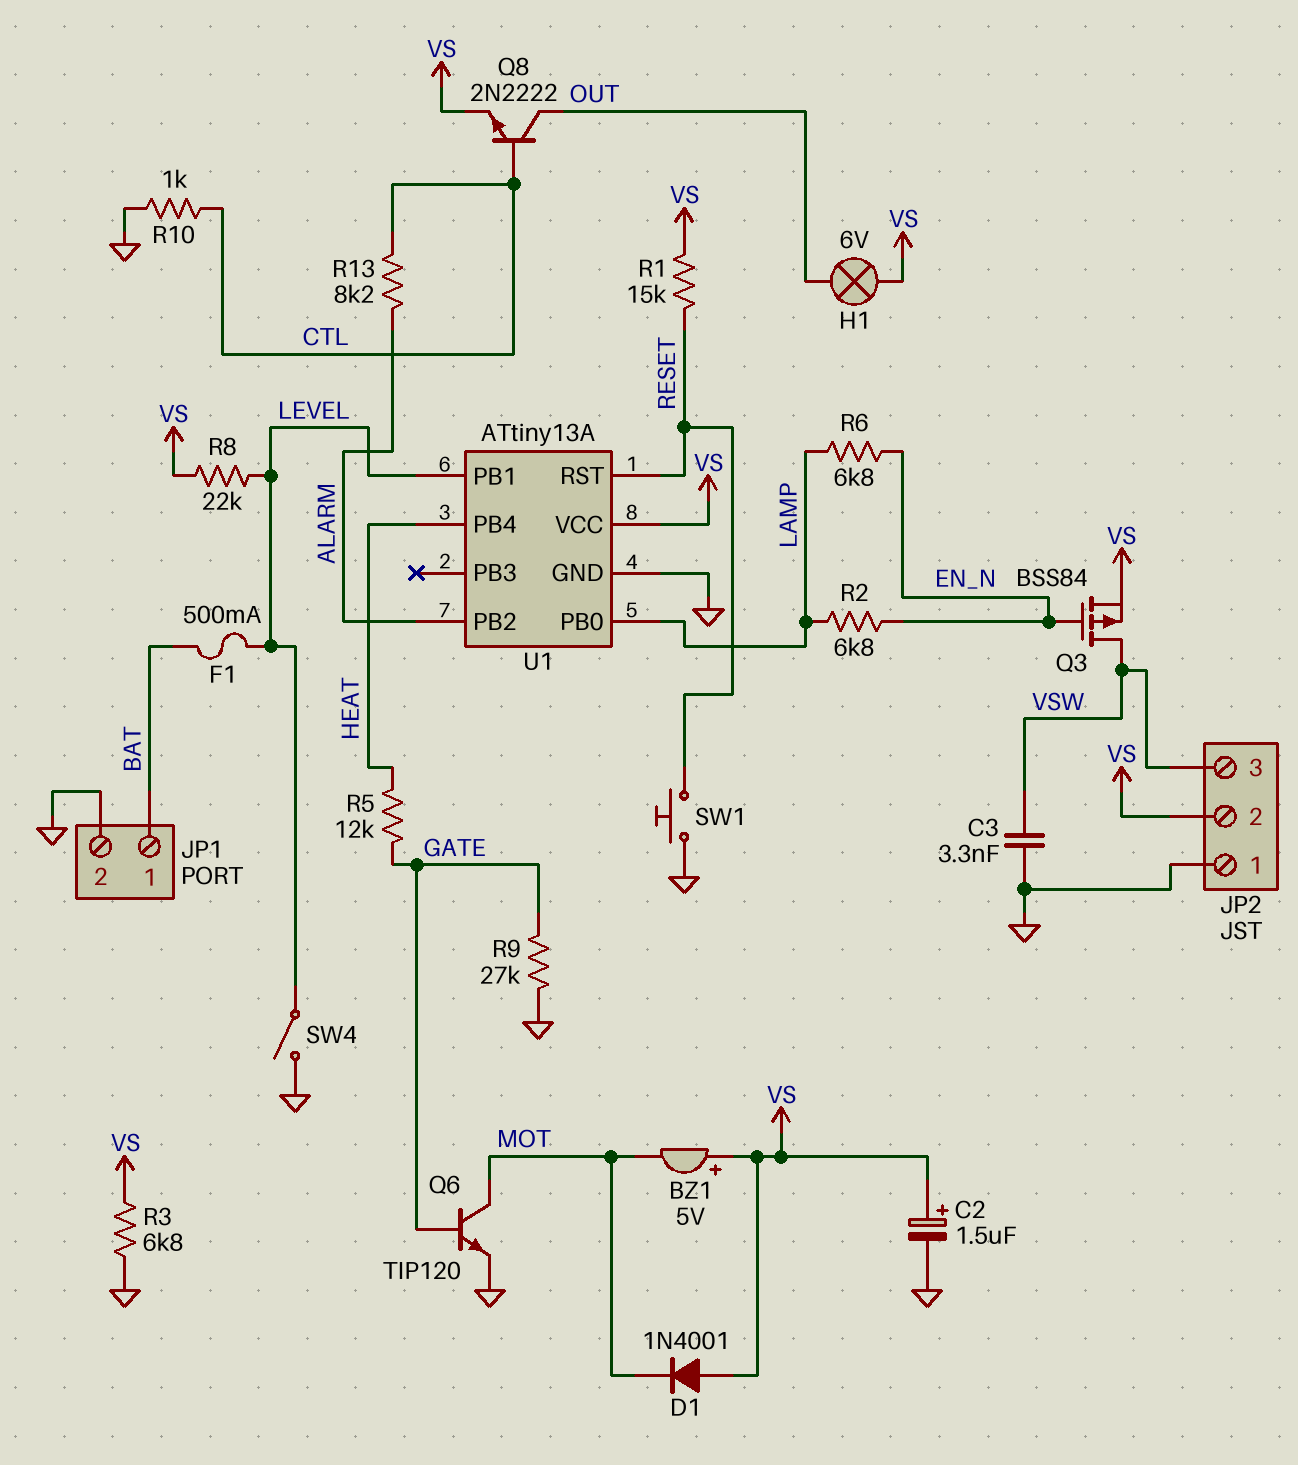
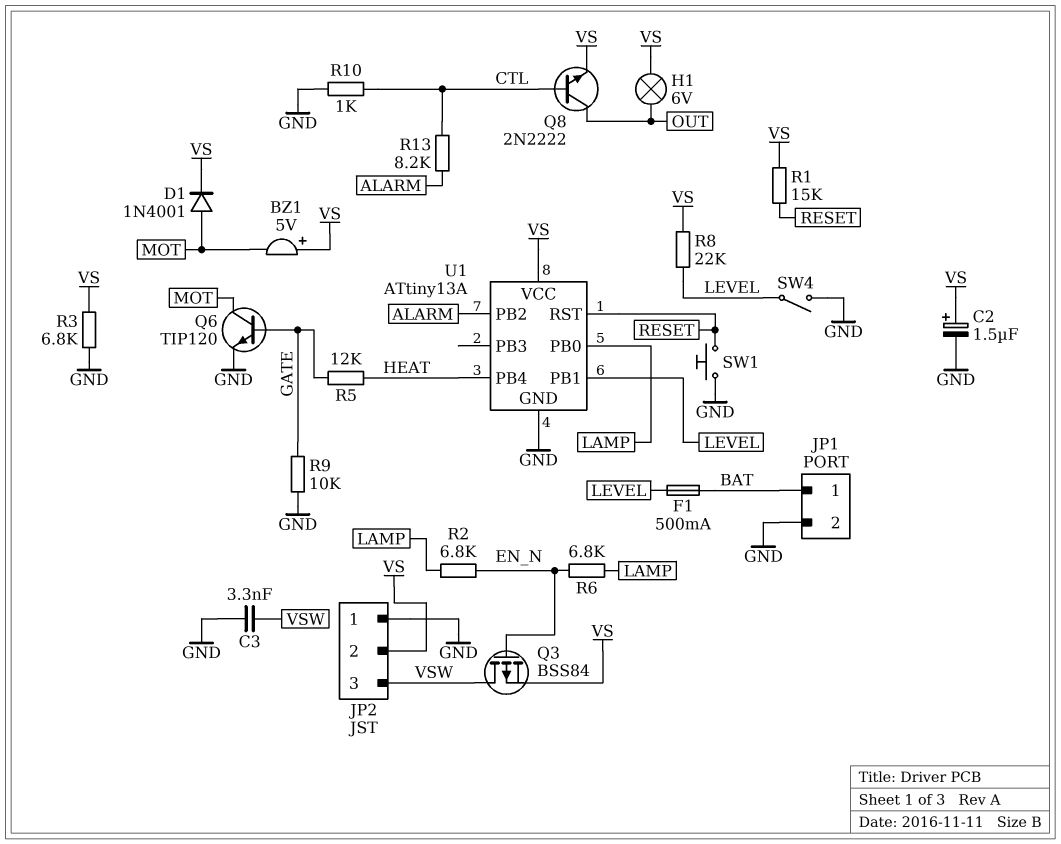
D1: diode 1N4001 (A VS, K MOT) -> diode 1N4001 (A MOT, K VS)
R9: 27k (GATE, GND) -> 10k (GATE, GND)

